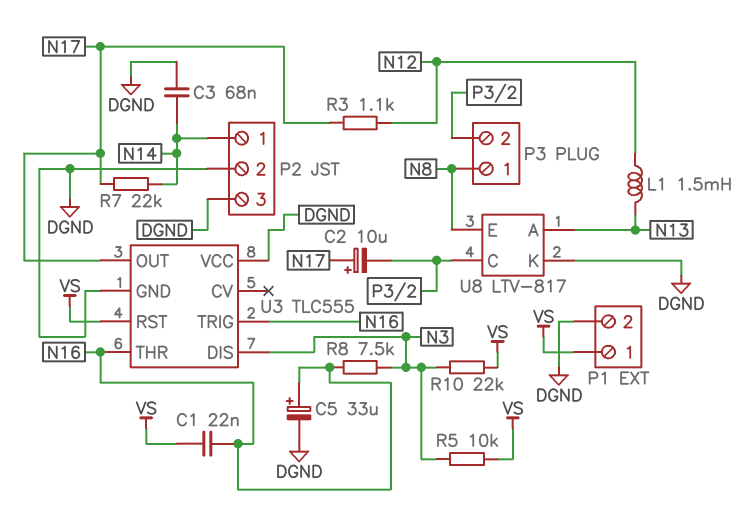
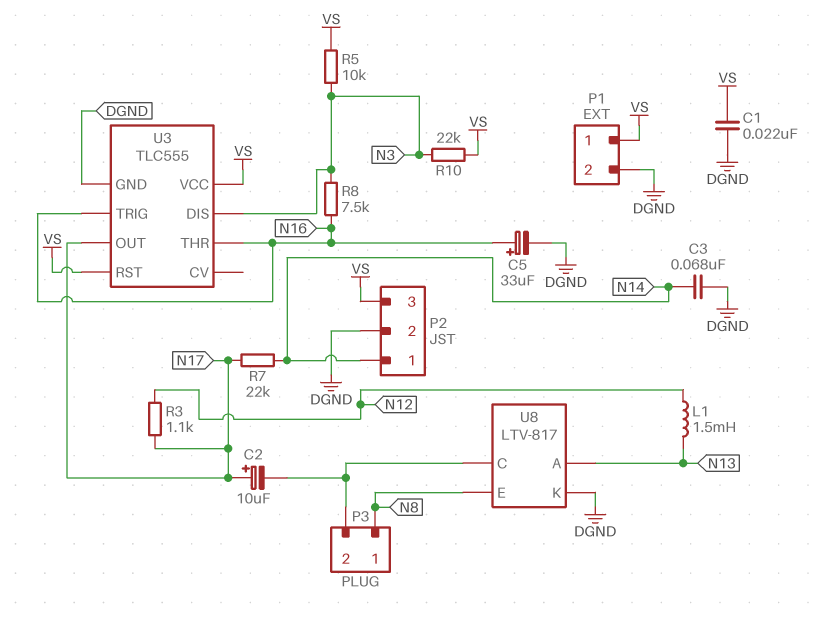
C1: 22nF (N16, VS) -> 22nF (DGND, VS)
P2 pin 3: DGND -> VS
U3 pin VCC: DGND -> VS

